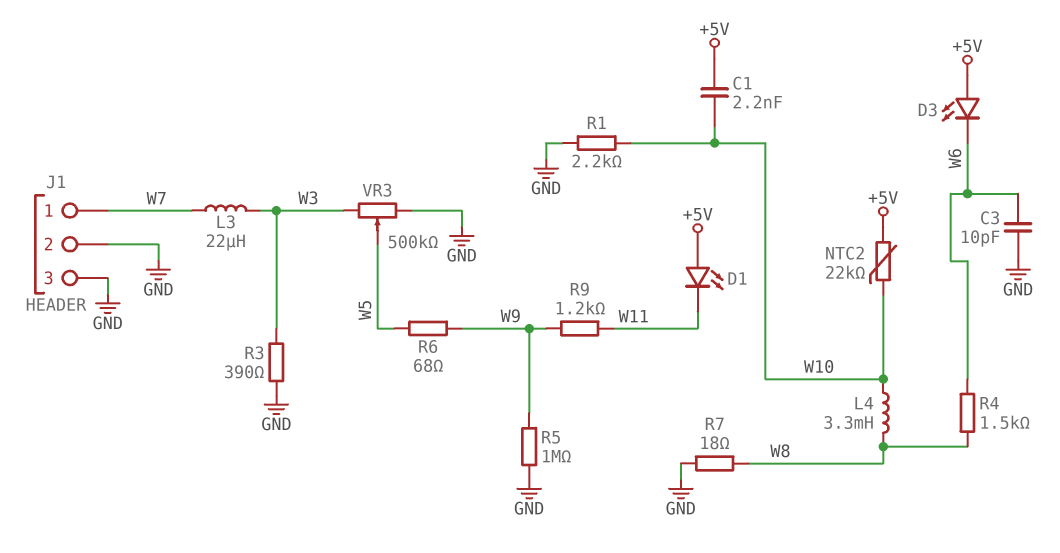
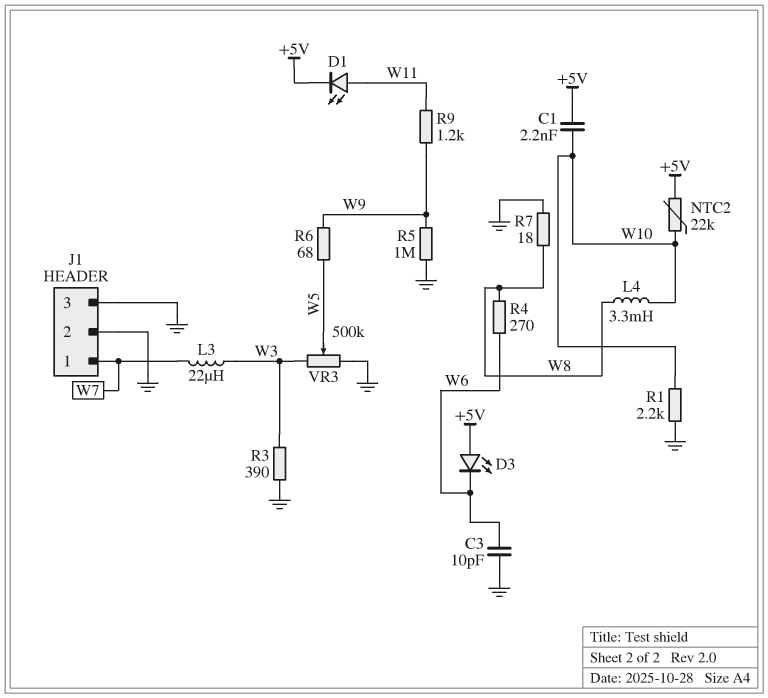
D1: LED (A +5V, K W11) -> LED (A W11, K +5V)
R4: 1.5k (W6, W8) -> 270 (W6, W8)

